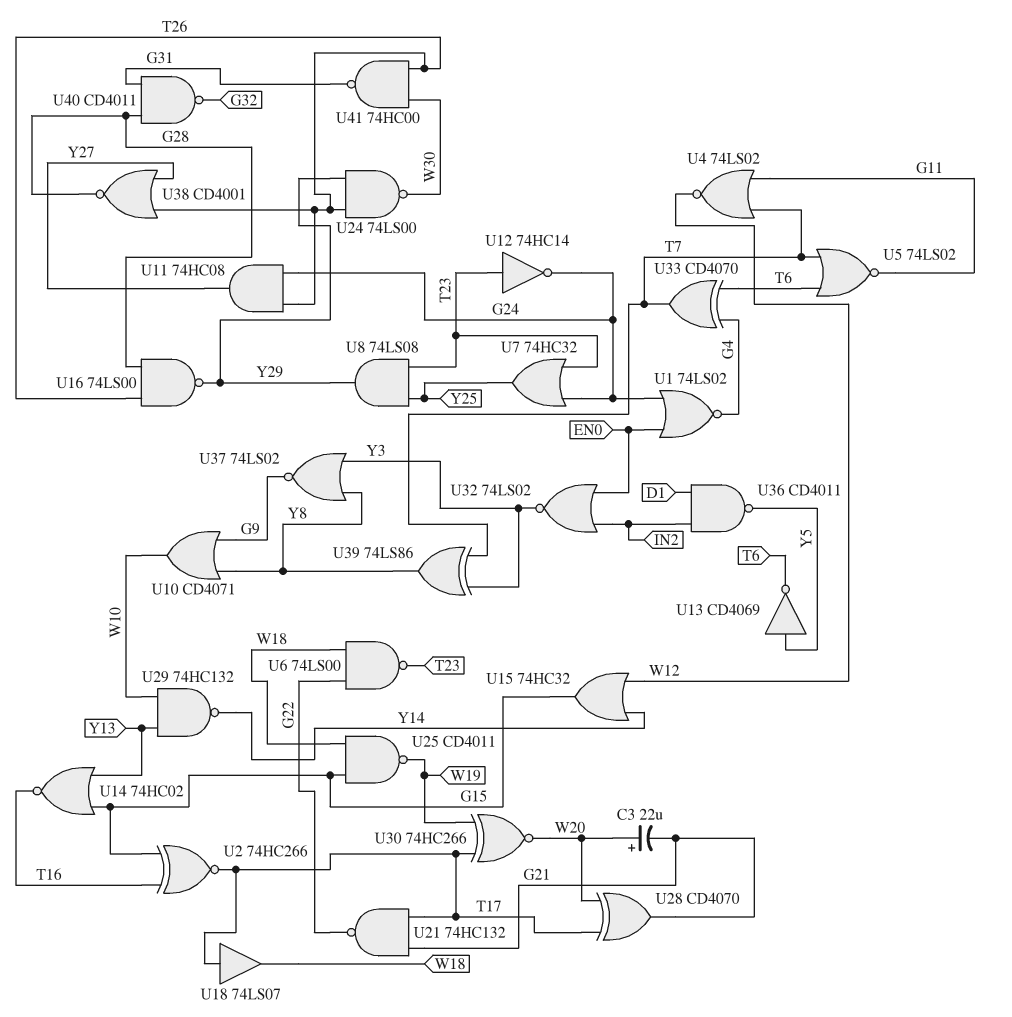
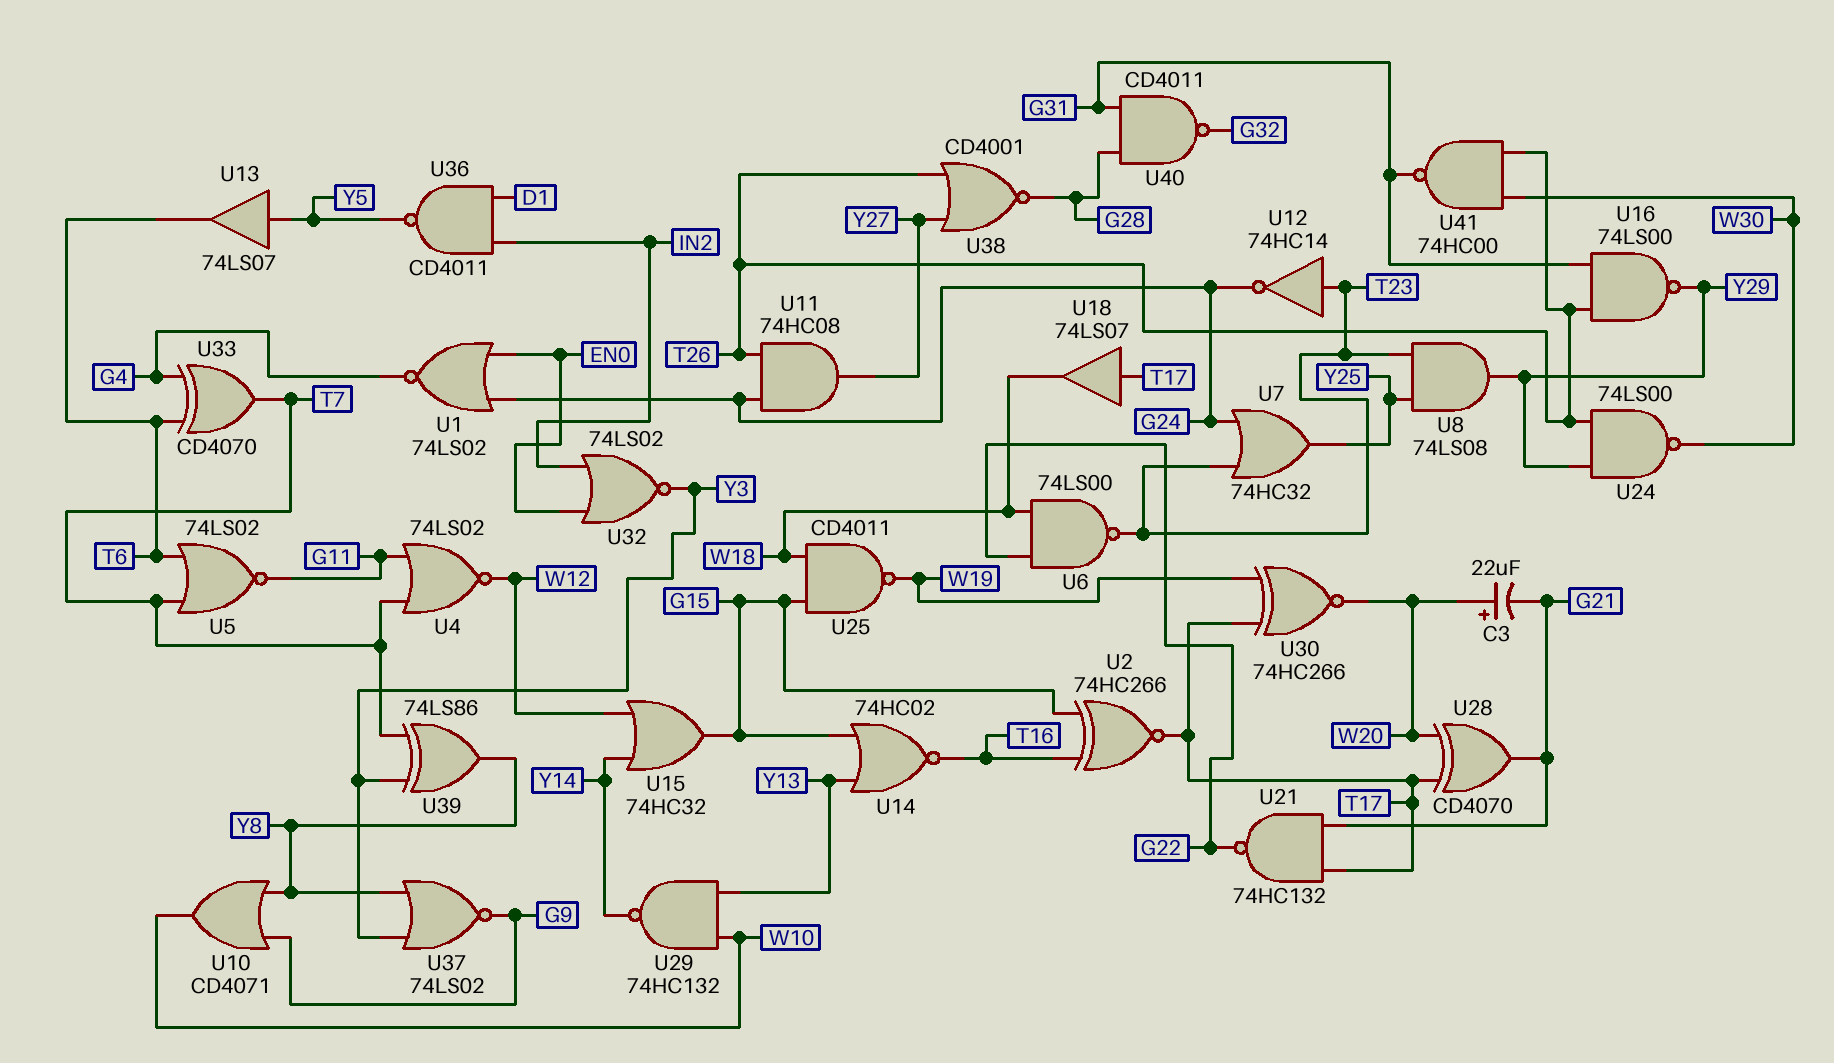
U13: NOT CD4069 (in Y5, out T6) -> buffer 74LS07 (in Y5, out T6)
U16: NAND 74LS00 (in G28, in T26, out Y29) -> NAND 74LS00 (in G31, in T26, out Y29)

